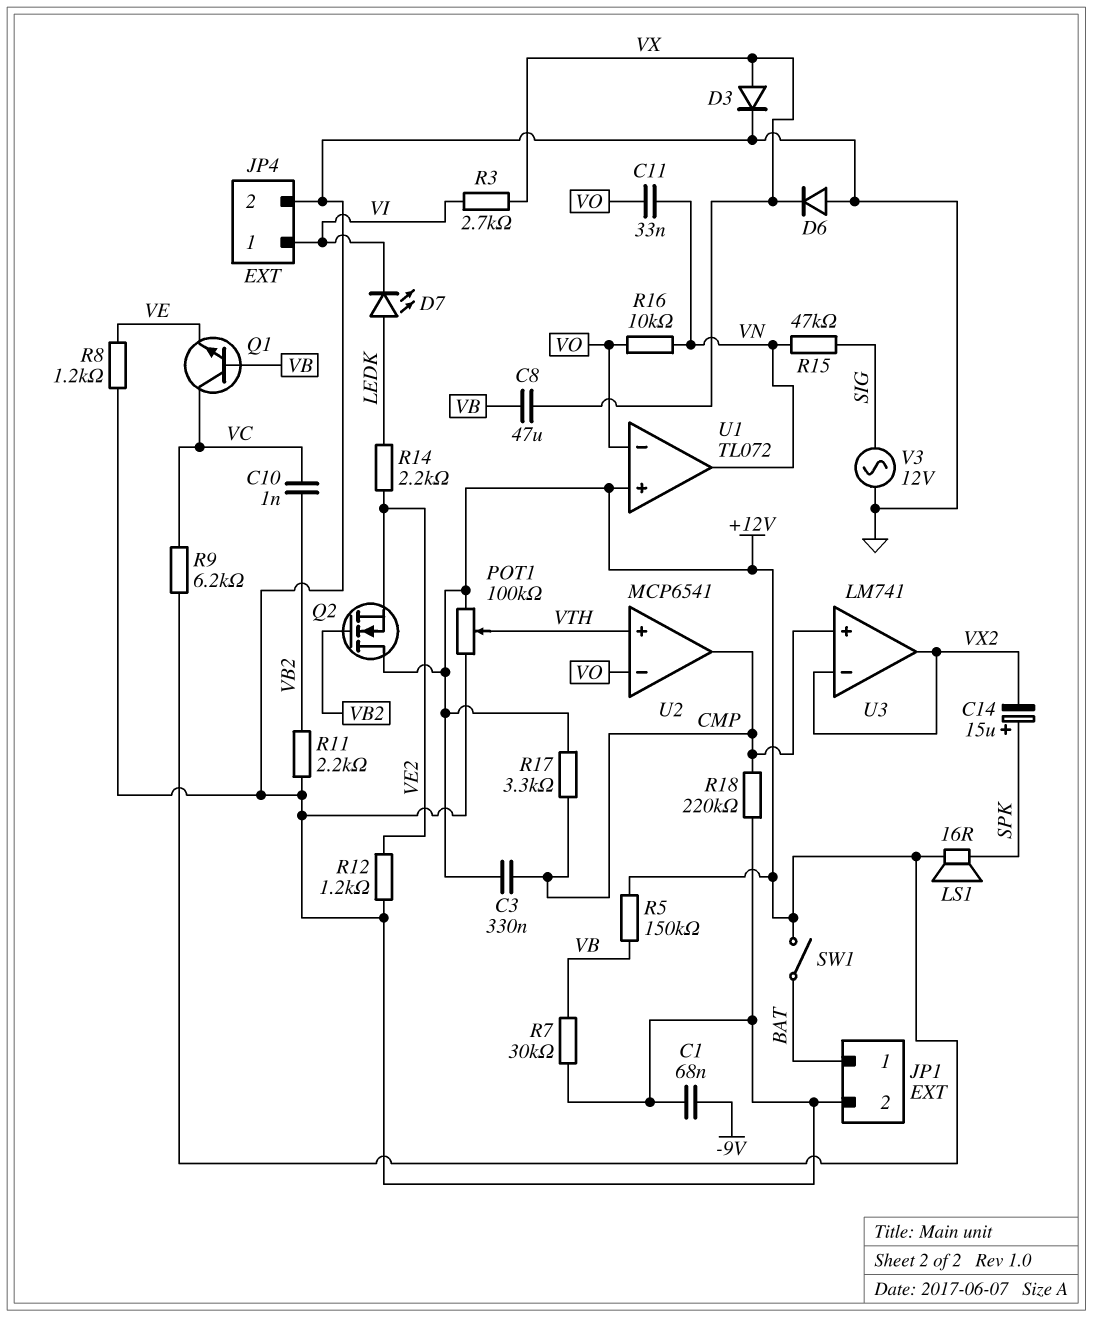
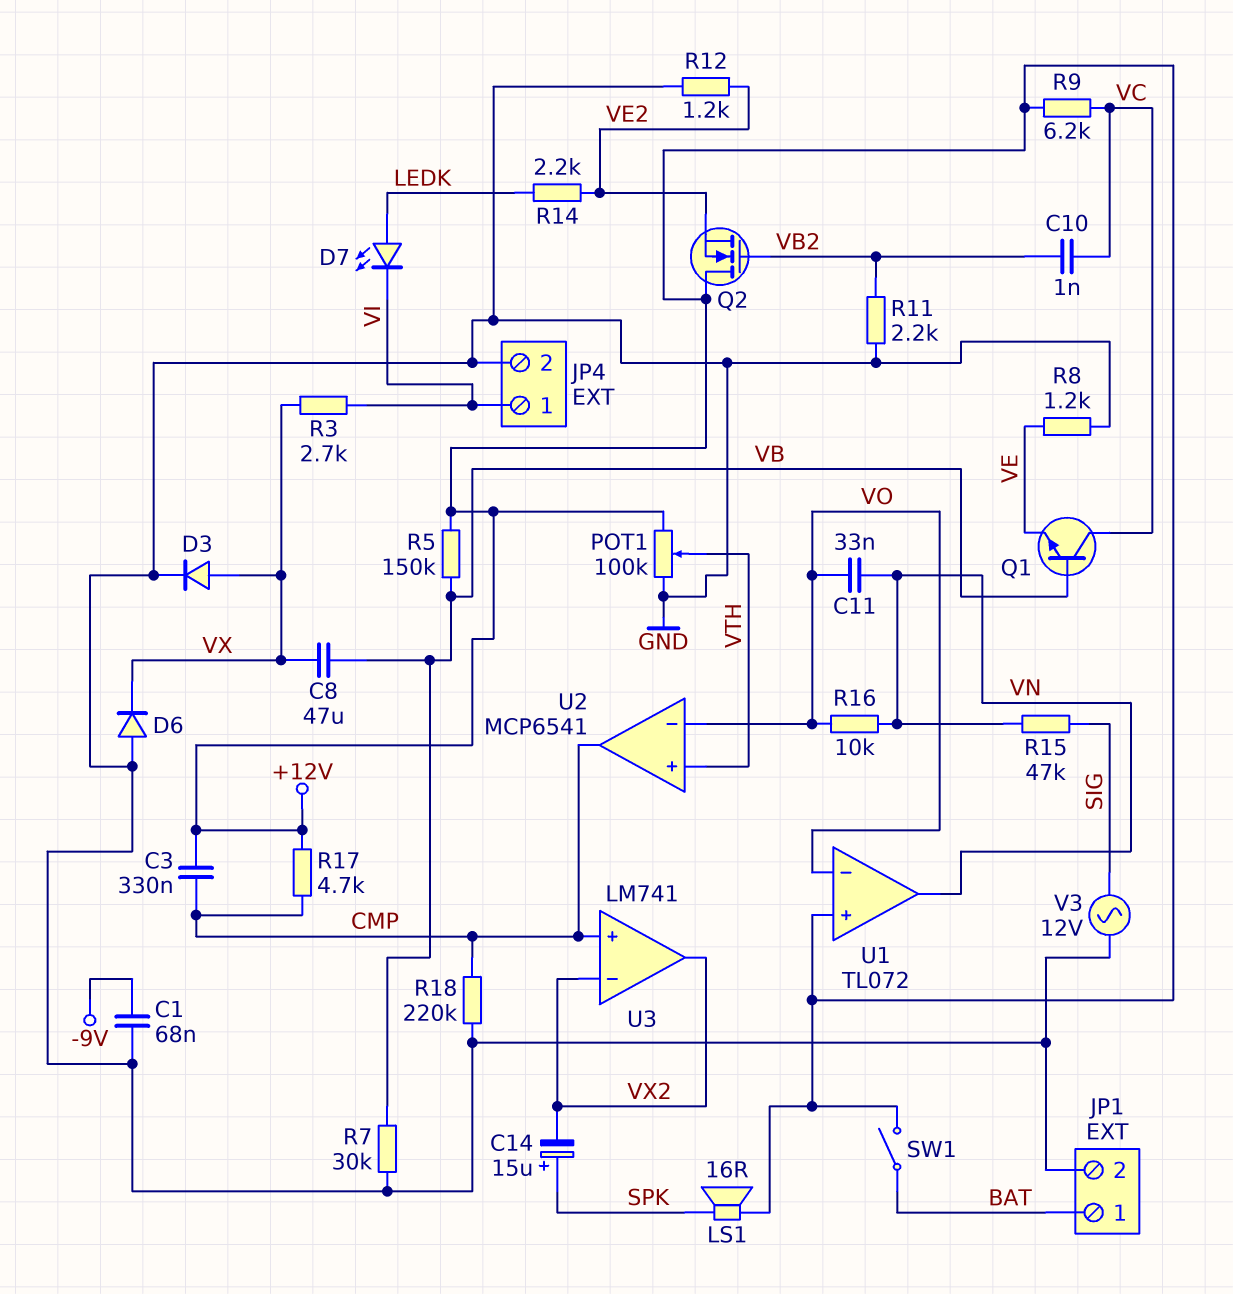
R17: 3.3k (+12V, CMP) -> 4.7k (+12V, CMP)

